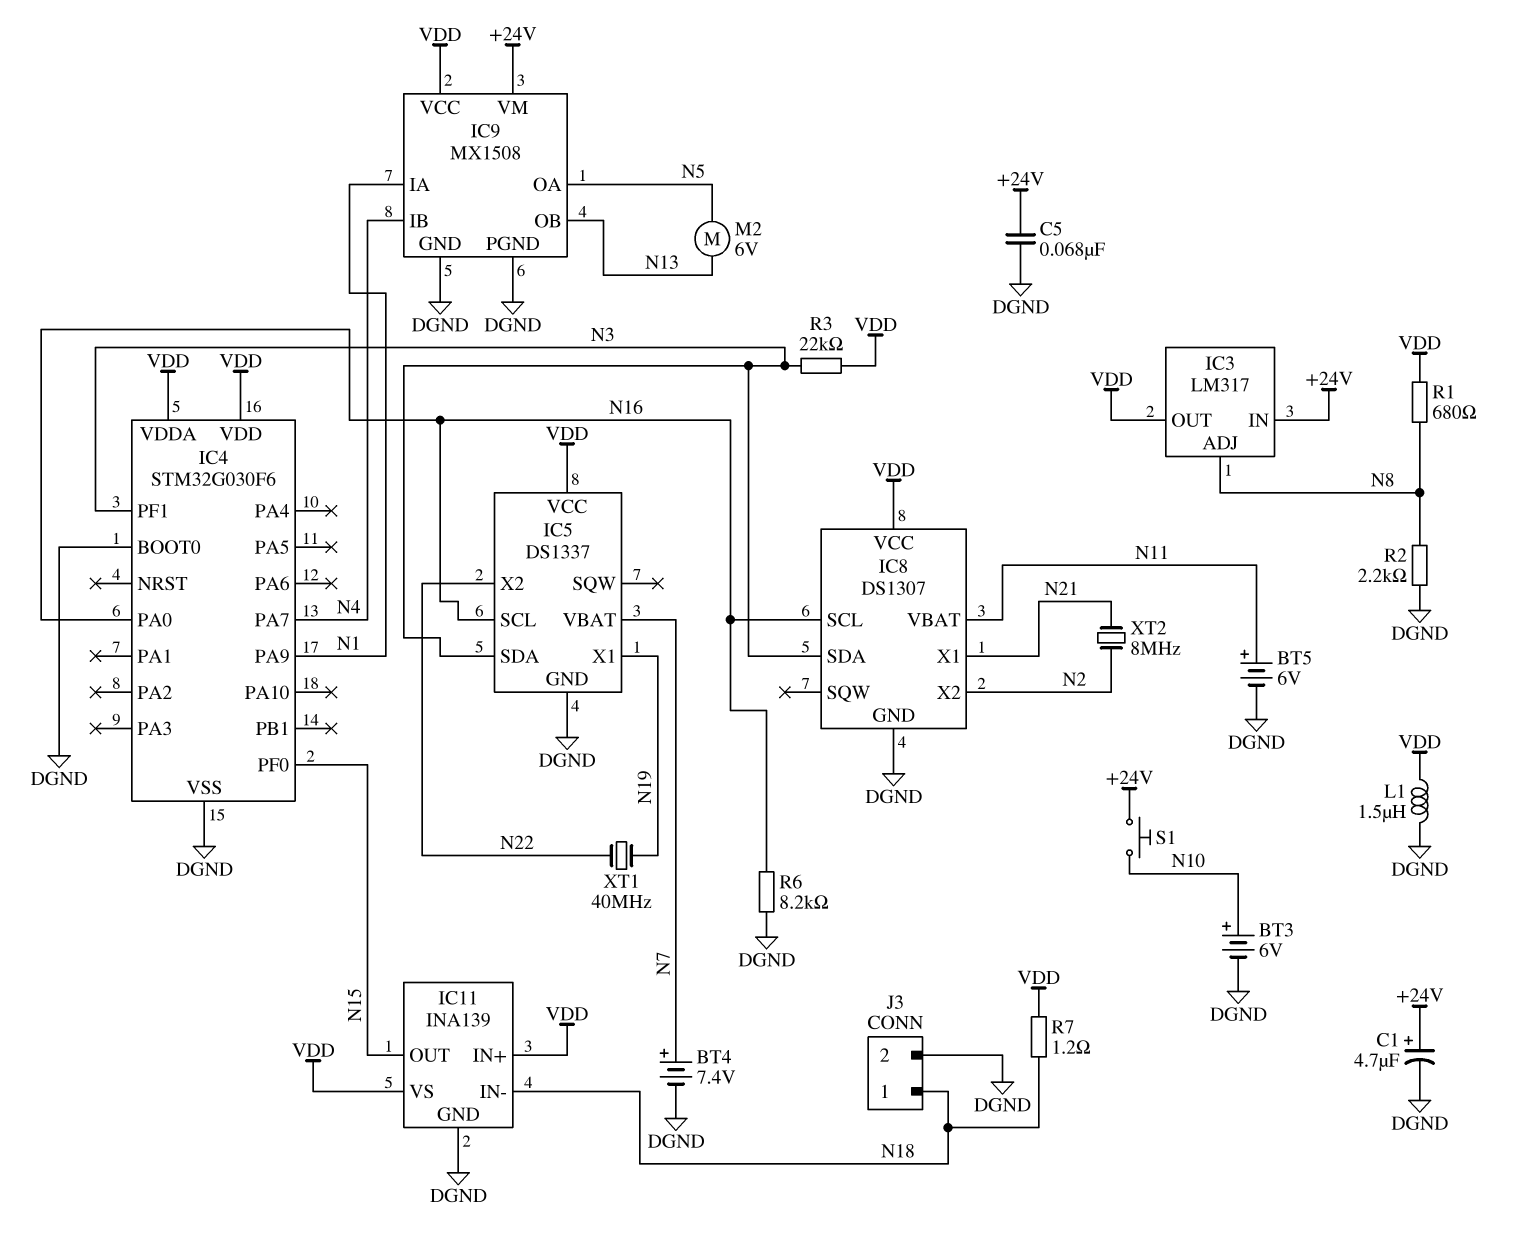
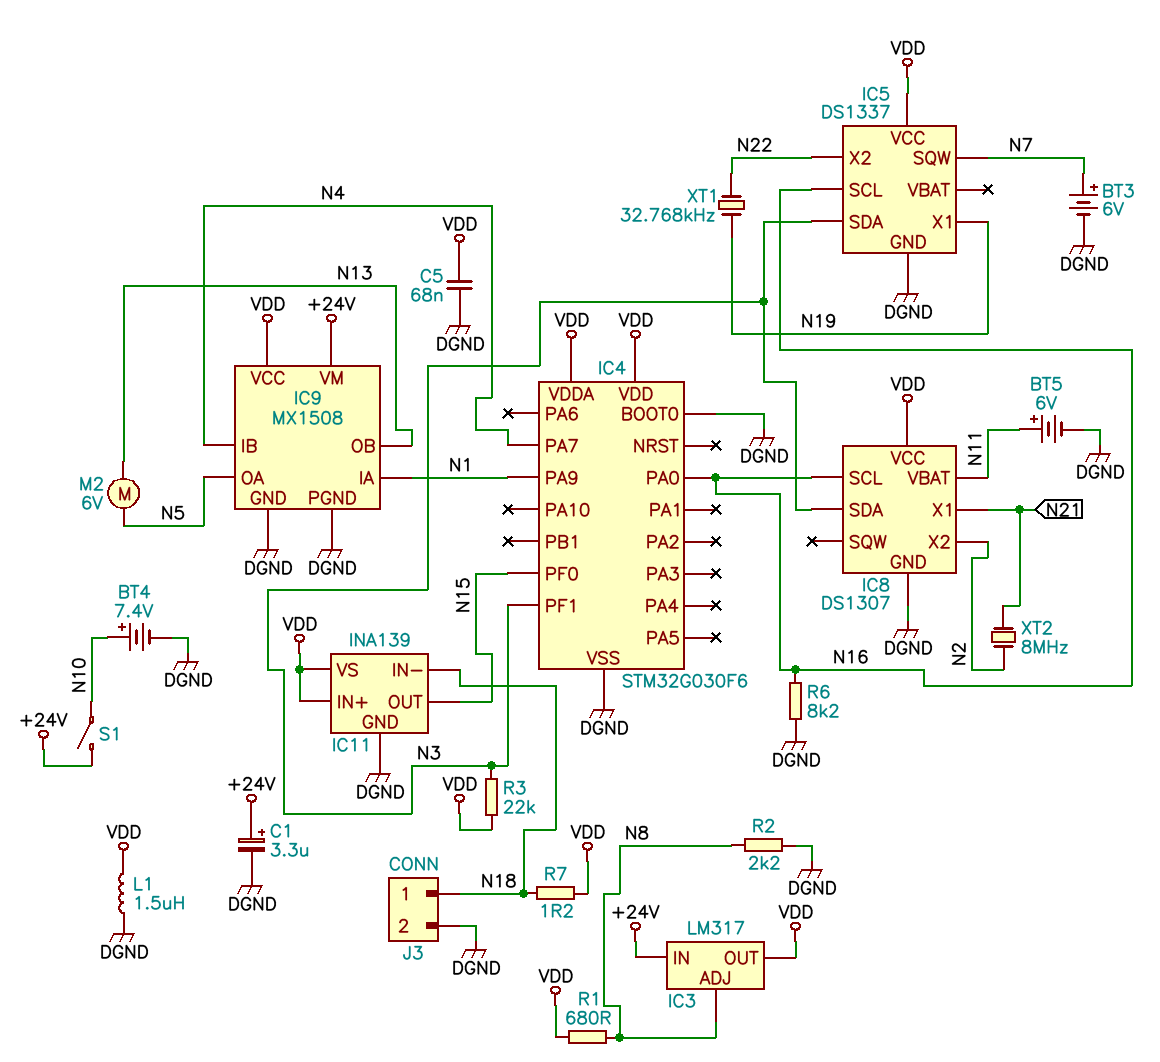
BT3: 6V (plus N10, minus DGND) -> 6V (plus N7, minus DGND)
BT4: 7.4V (plus N7, minus DGND) -> 7.4V (plus N10, minus DGND)
C1: 4.7uF (plus +24V, minus DGND) -> 3.3uF (plus +24V, minus DGND)
C5: 68nF (+24V, DGND) -> 68nF (DGND, VDD)
IC5 pin SQW: none -> N7
IC5 pin VBAT: N7 -> none
S1: button (+24V, N10) -> switch (+24V, N10)
XT1: 40MHz (N19, N22) -> 32.768kHz (N19, N22)

